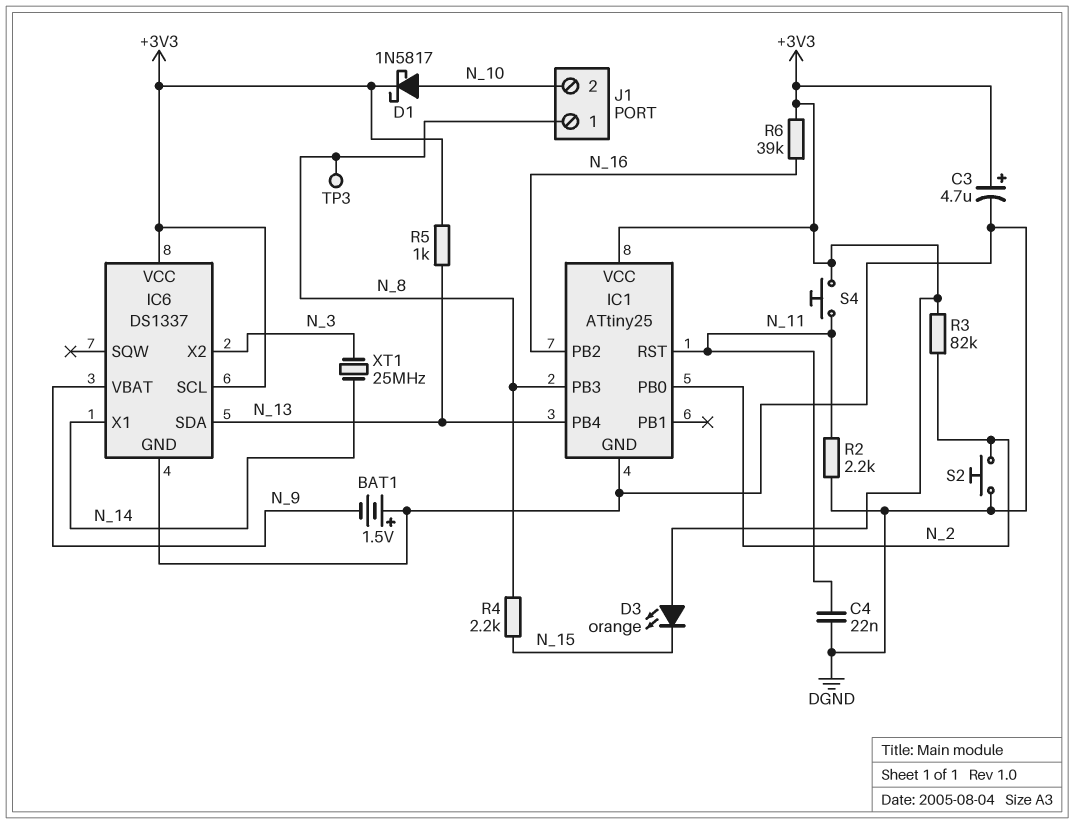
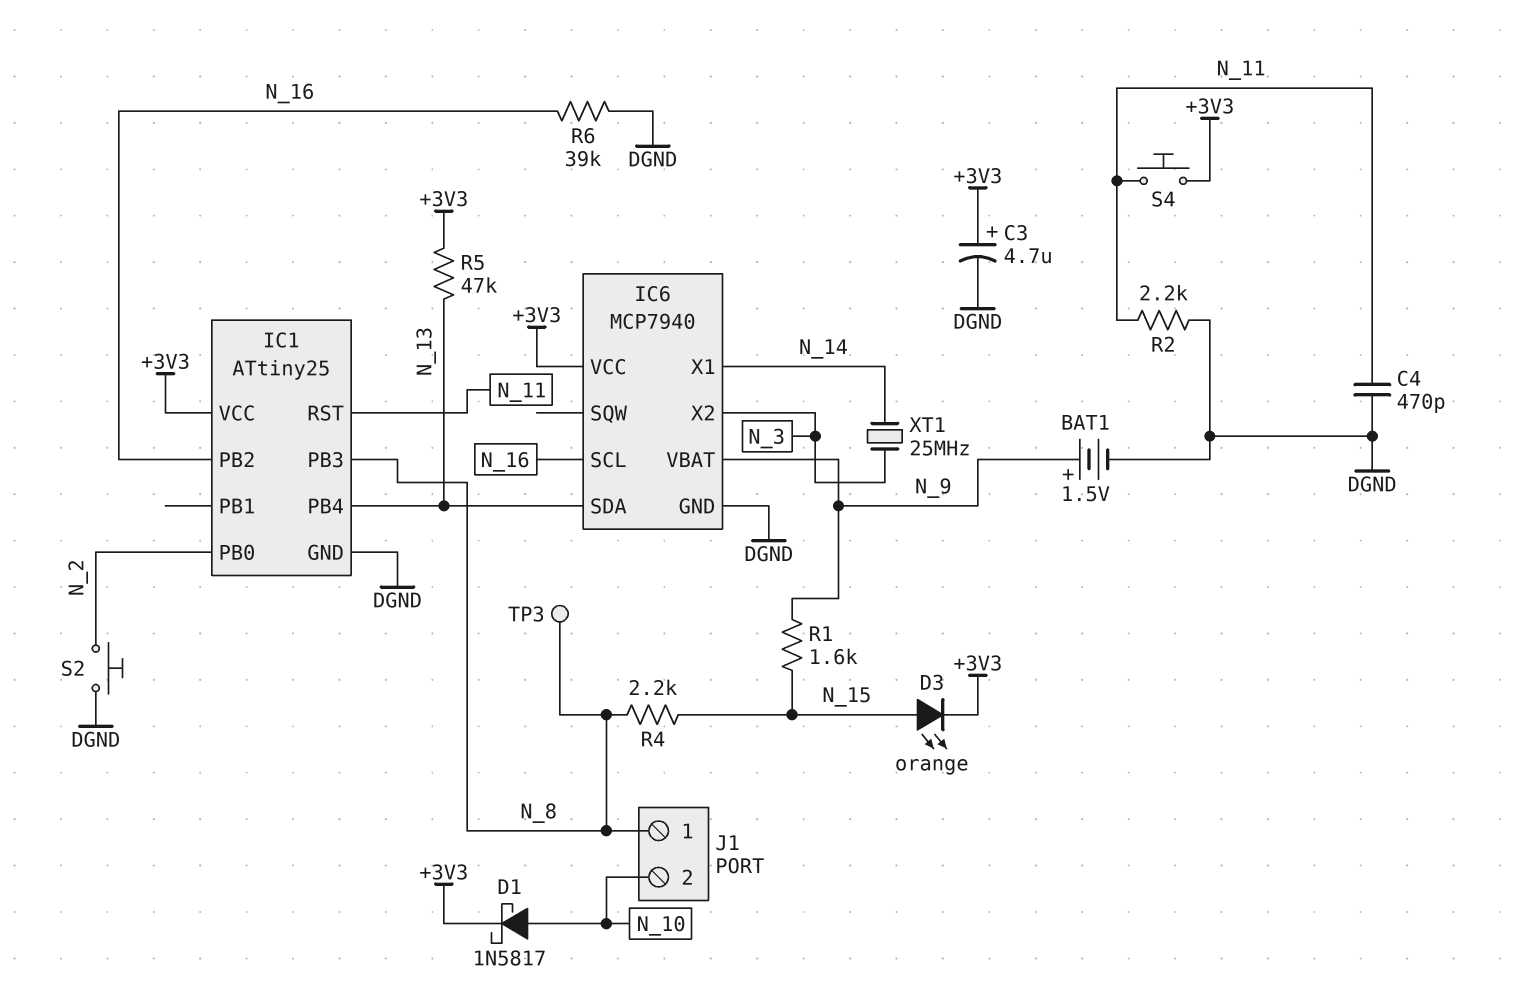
BAT1: 1.5V (plus DGND, minus N_9) -> 1.5V (plus N_9, minus DGND)
C4: 22nF (DGND, N_11) -> 470pF (DGND, N_11)
D3: LED orange (A +3V3, K N_15) -> LED orange (A N_15, K +3V3)
IC6: DS1337 -> MCP7940
IC6 pin SCL: +3V3 -> N_16
R1: none -> 1.6k (N_9, N_15)
R3: 82k (+3V3, N_2) -> none
R5: 1k (+3V3, N_13) -> 47k (+3V3, N_13)
R6: 39k (+3V3, N_16) -> 39k (DGND, N_16)

